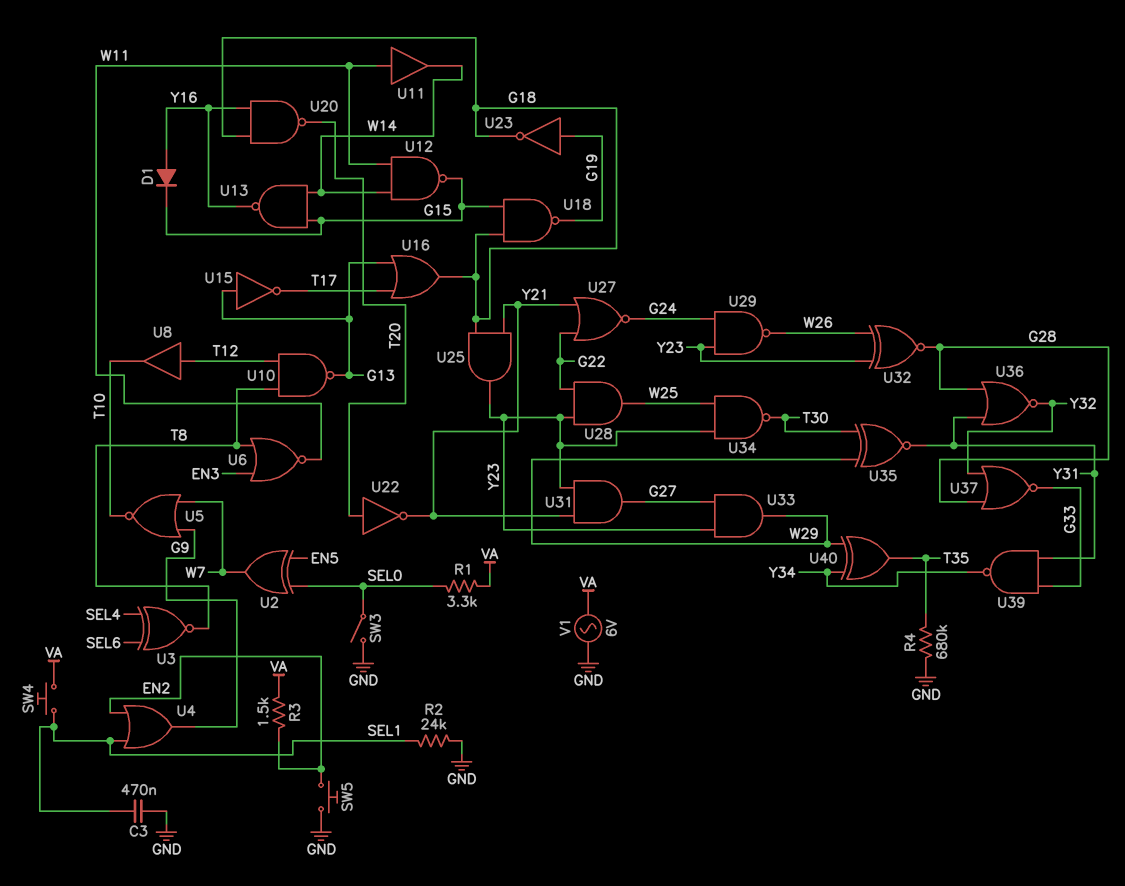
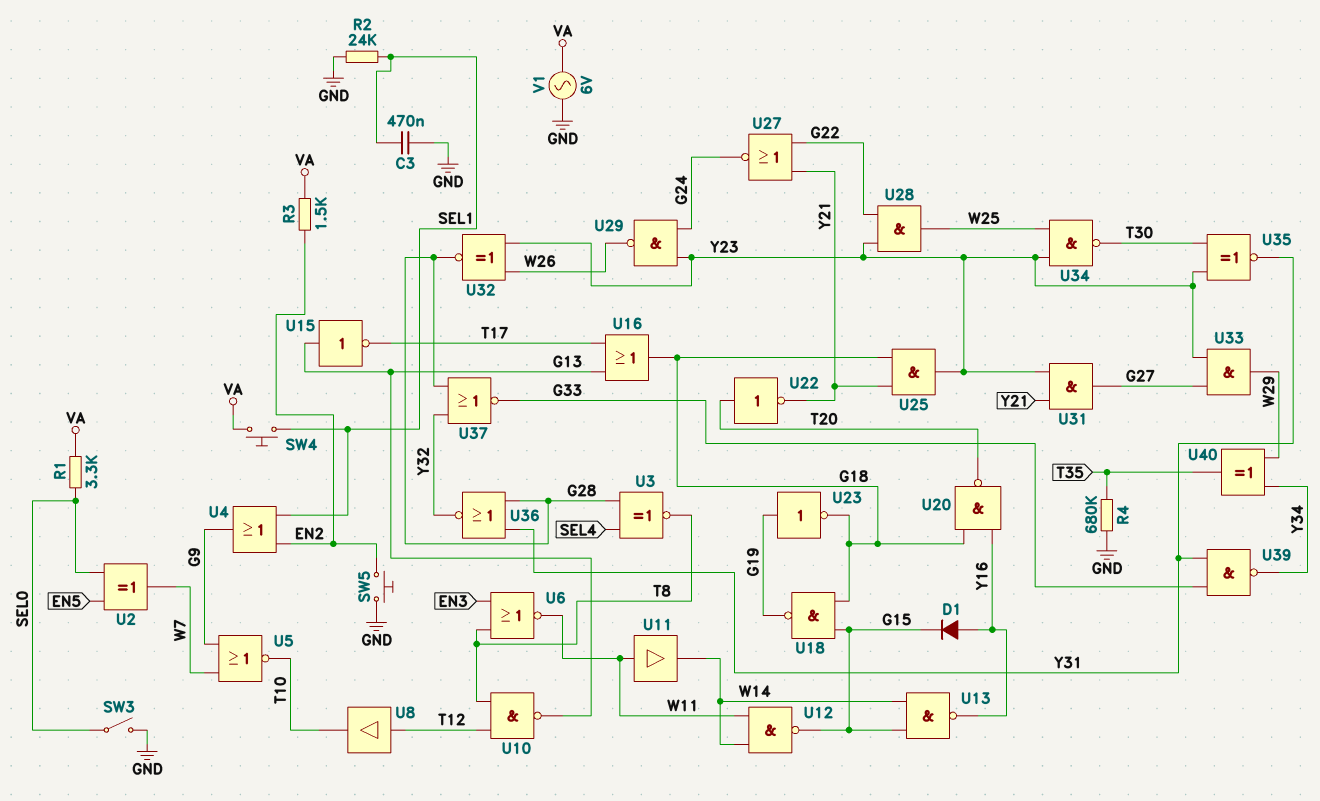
U3: XNOR (in SEL4, in SEL6, out T8) -> XNOR (in G28, in SEL4, out T8)
U35: XNOR (in T30, in W29, out Y31) -> XNOR (in T30, in Y23, out Y31)

